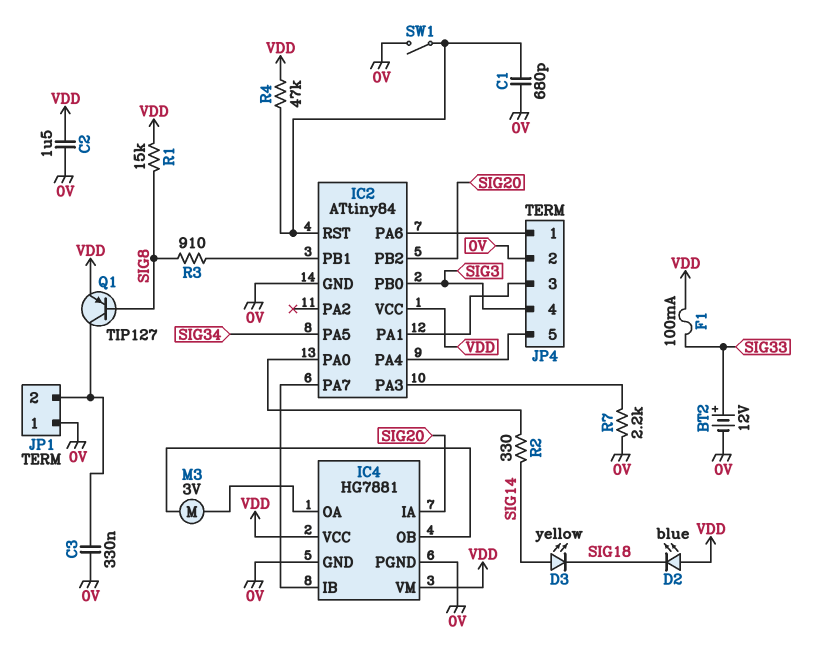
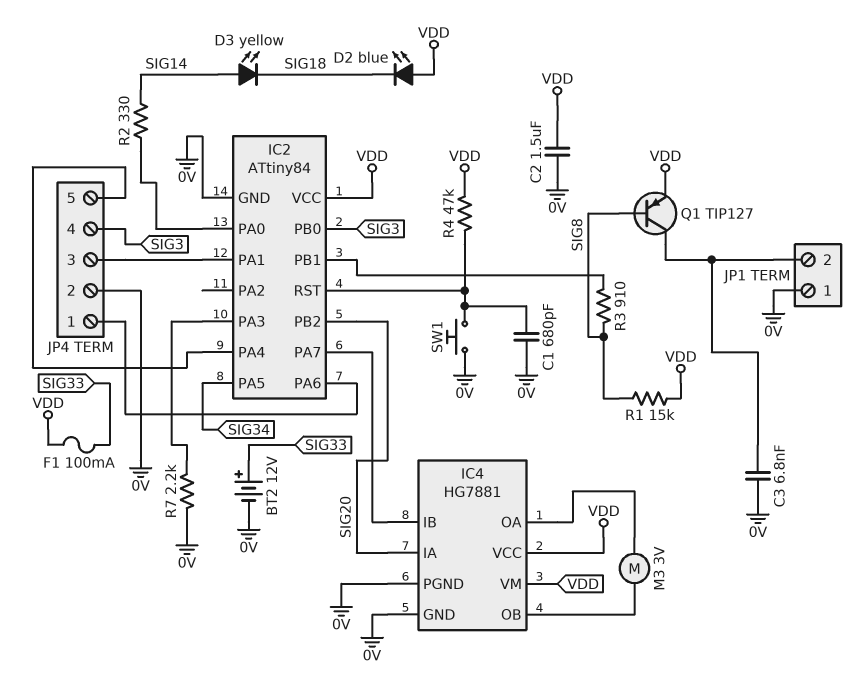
C3: 330nF (0V, JP1/2) -> 6.8nF (0V, JP1/2)
SW1: switch (0V, IC2/RST) -> button (0V, IC2/RST)

